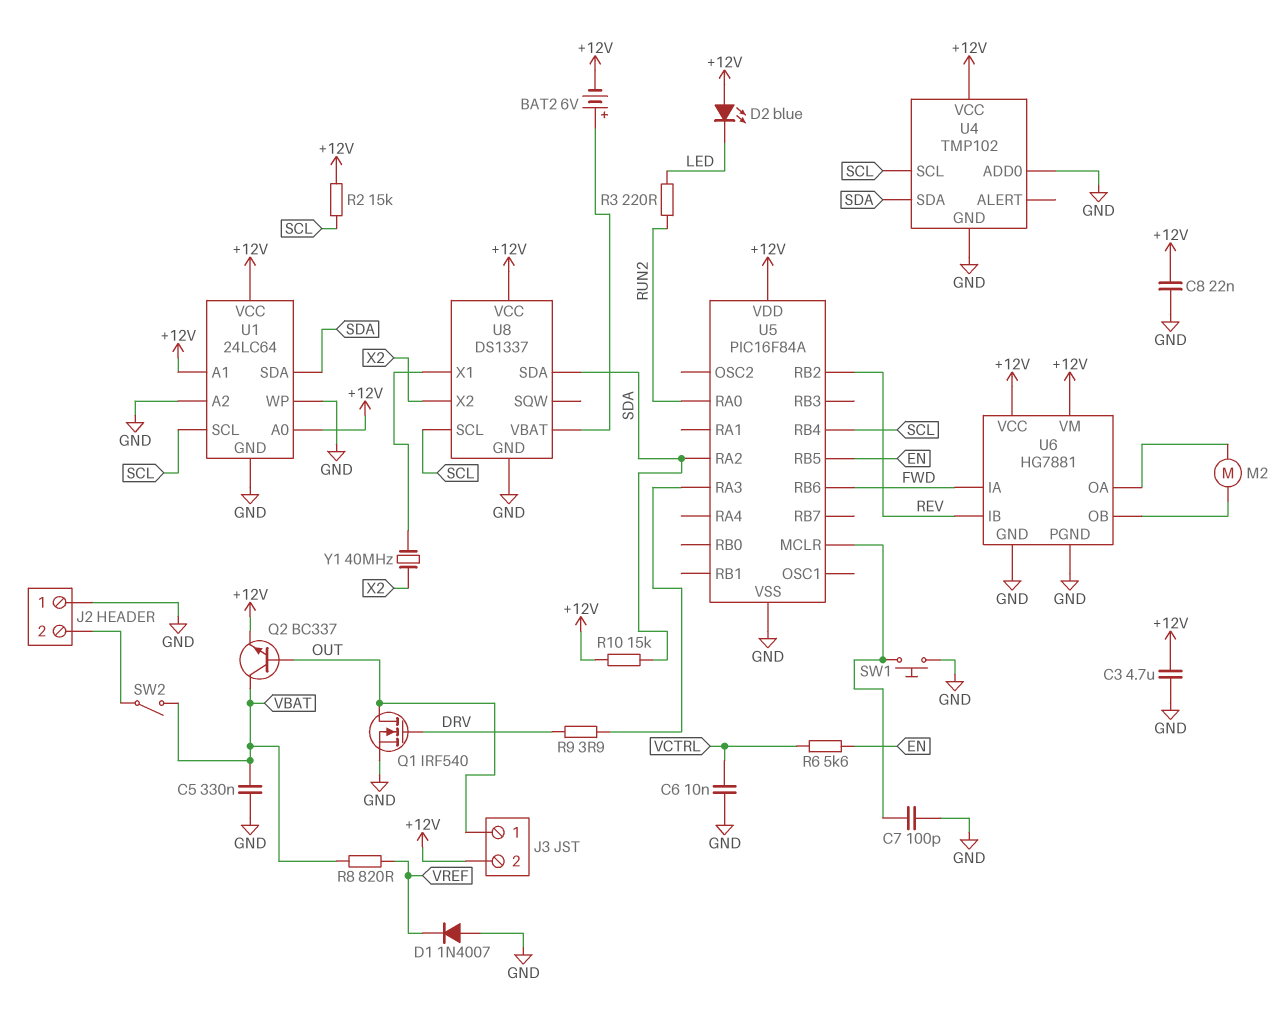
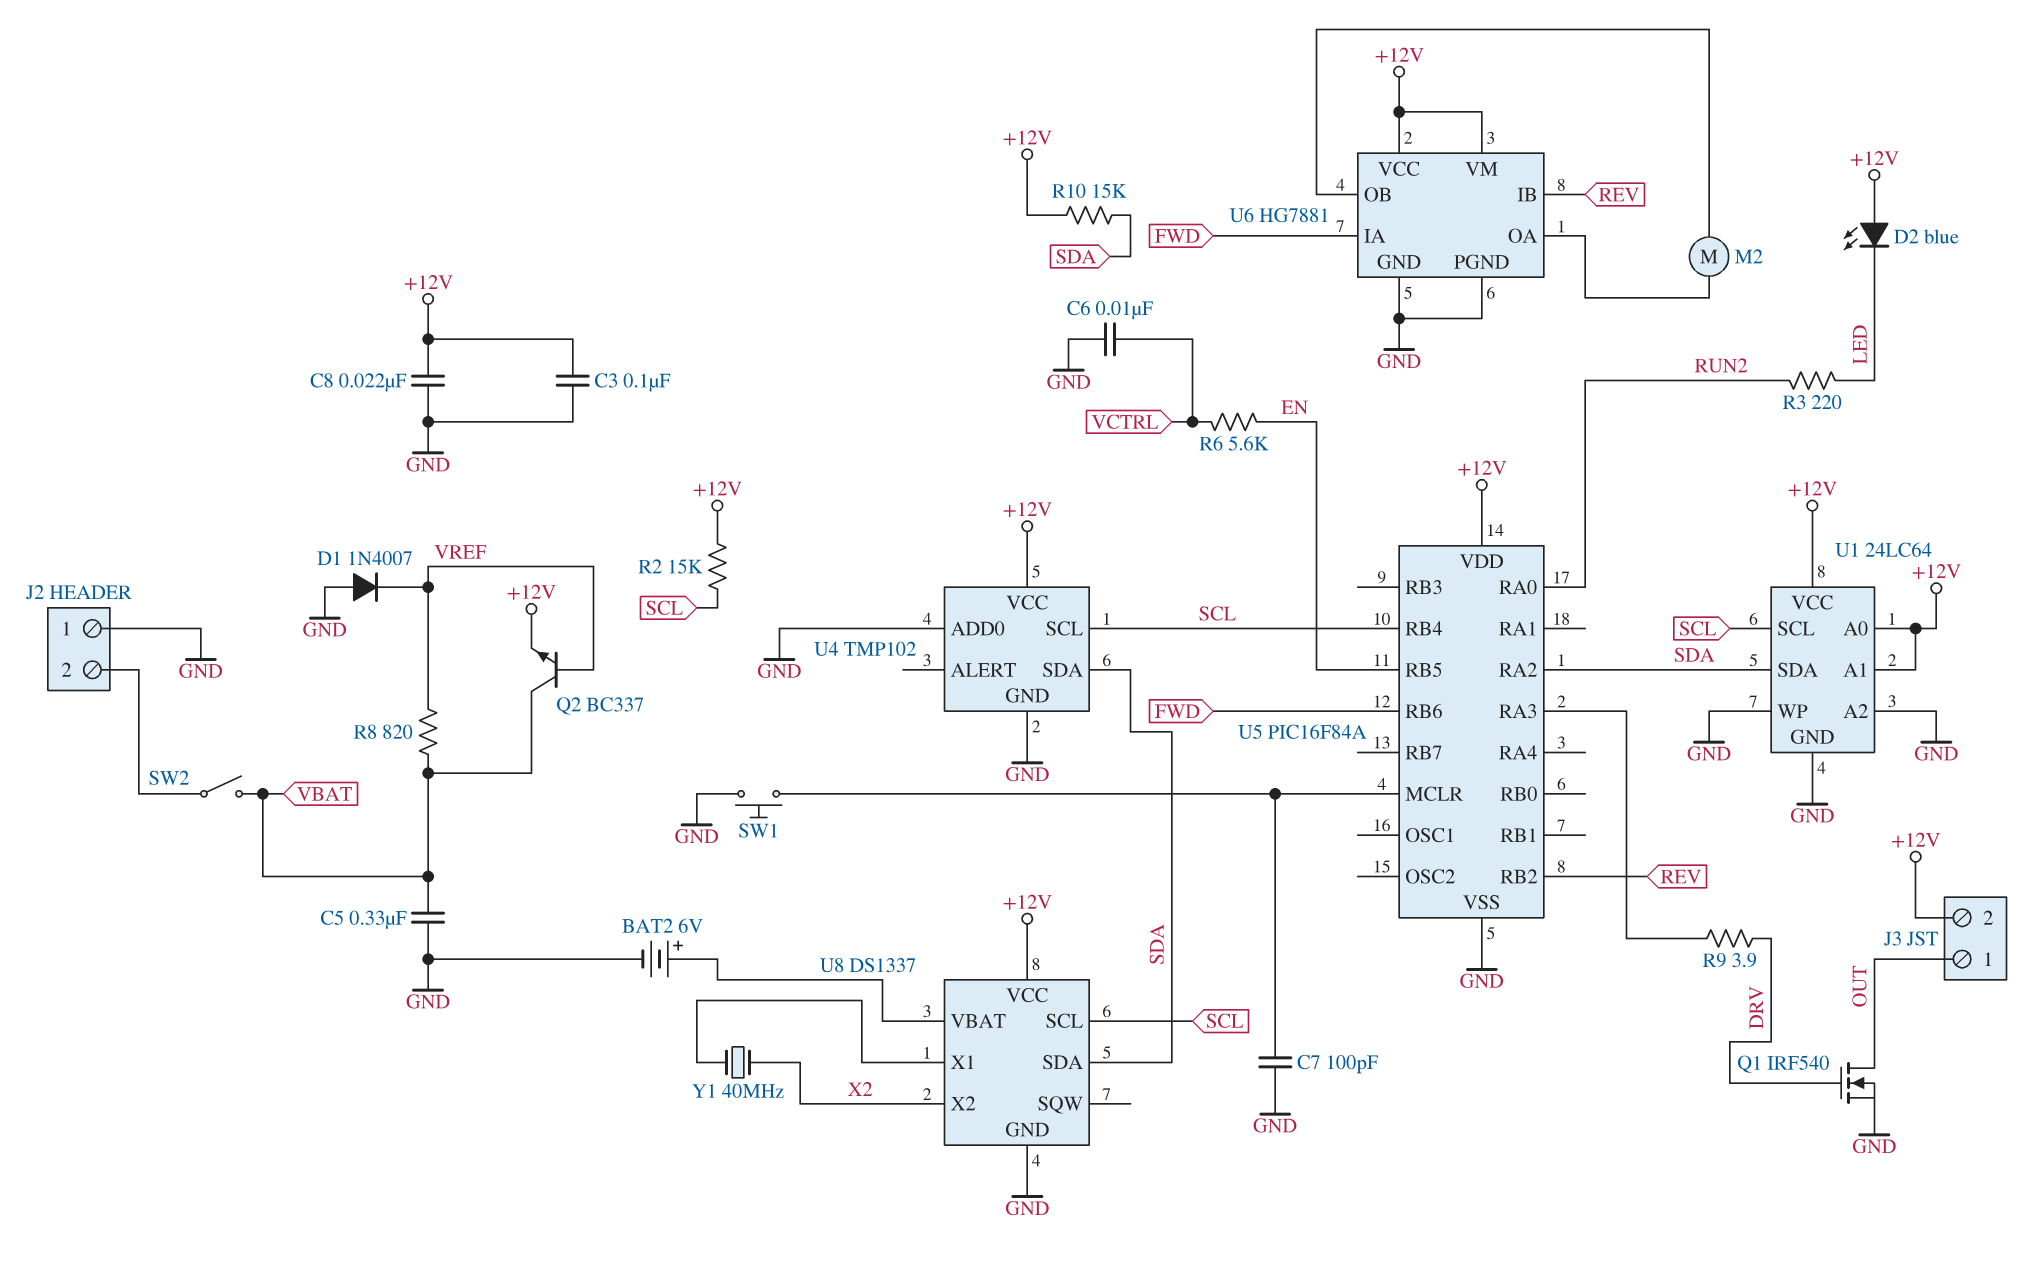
BAT2: 6V (plus U8/VBAT, minus +12V) -> 6V (plus U8/VBAT, minus GND)
C3: 4.7uF (+12V, GND) -> 100nF (+12V, GND)
Q2: NPN BC337 (B OUT, C VBAT, E +12V) -> NPN BC337 (B VREF, C VBAT, E +12V)

